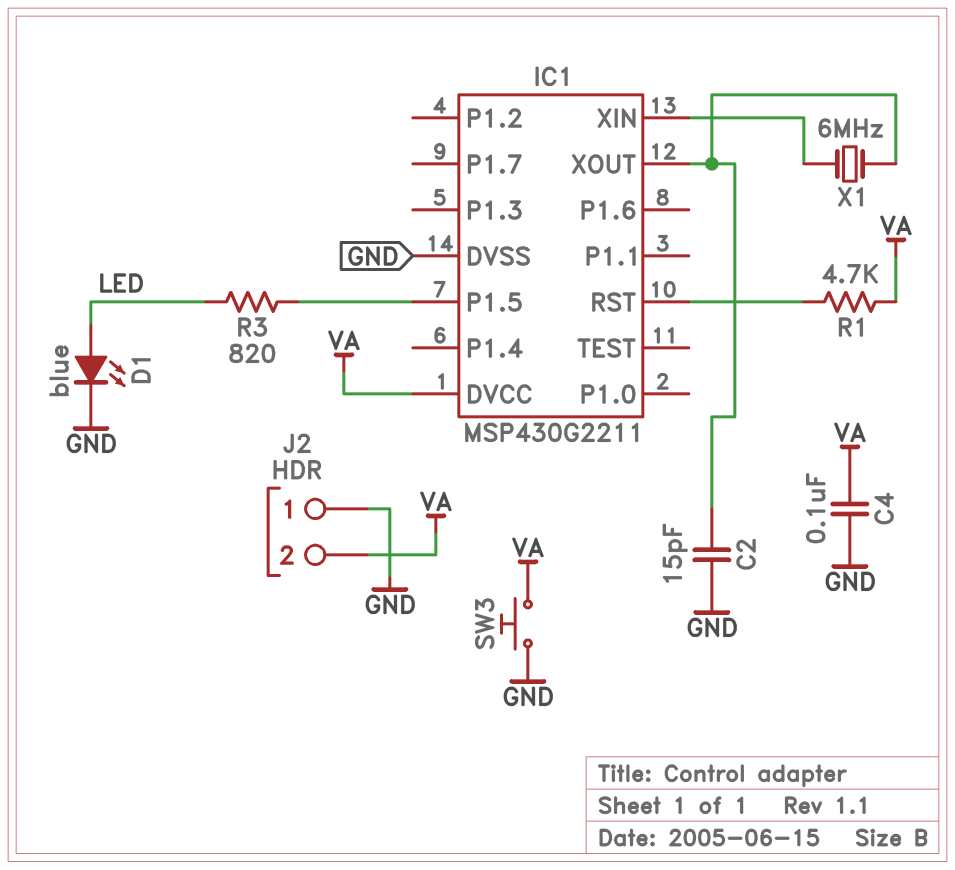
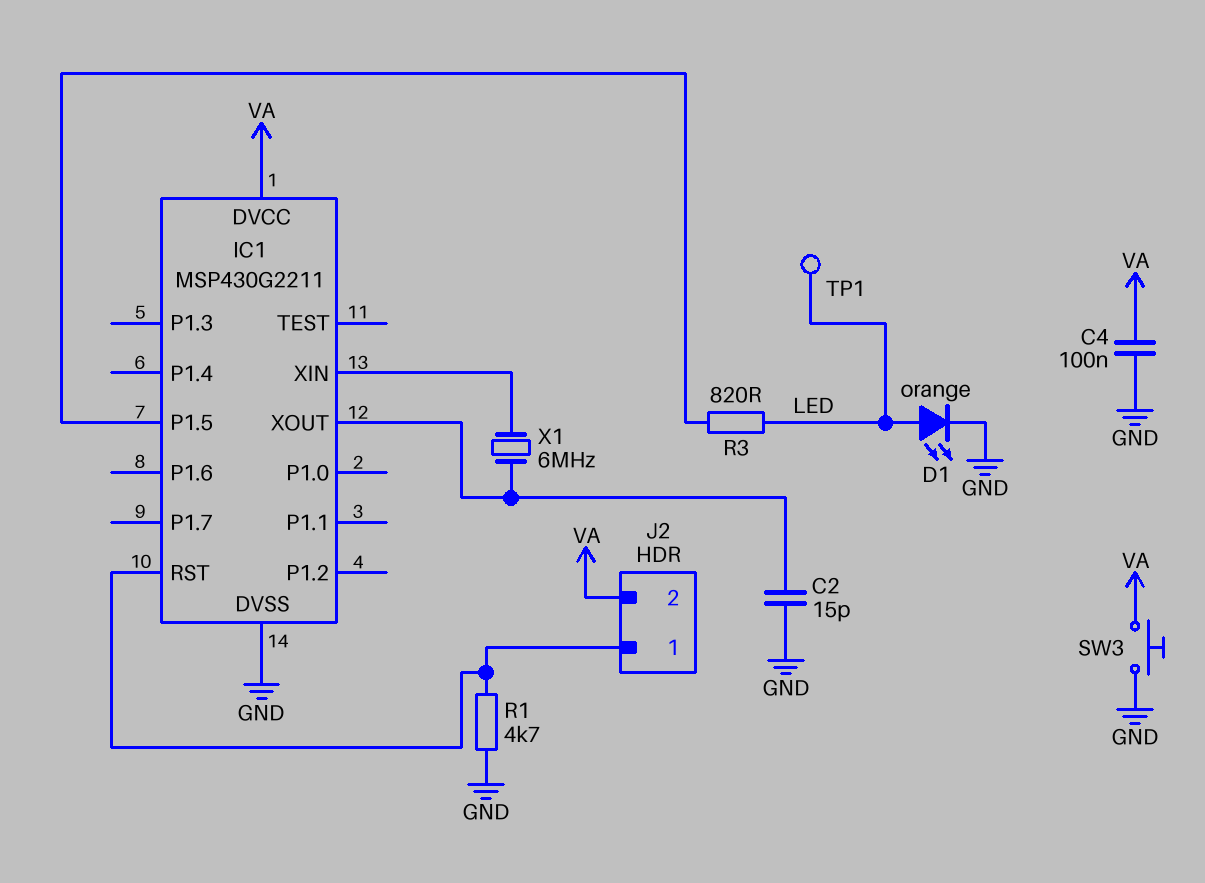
D1: LED blue (A LED, K GND) -> LED orange (A LED, K GND)
J2 pin 1: GND -> IC1/RST
R1: 4.7k (IC1/RST, VA) -> 4.7k (GND, IC1/RST)
TP1: none -> test point (LED)

